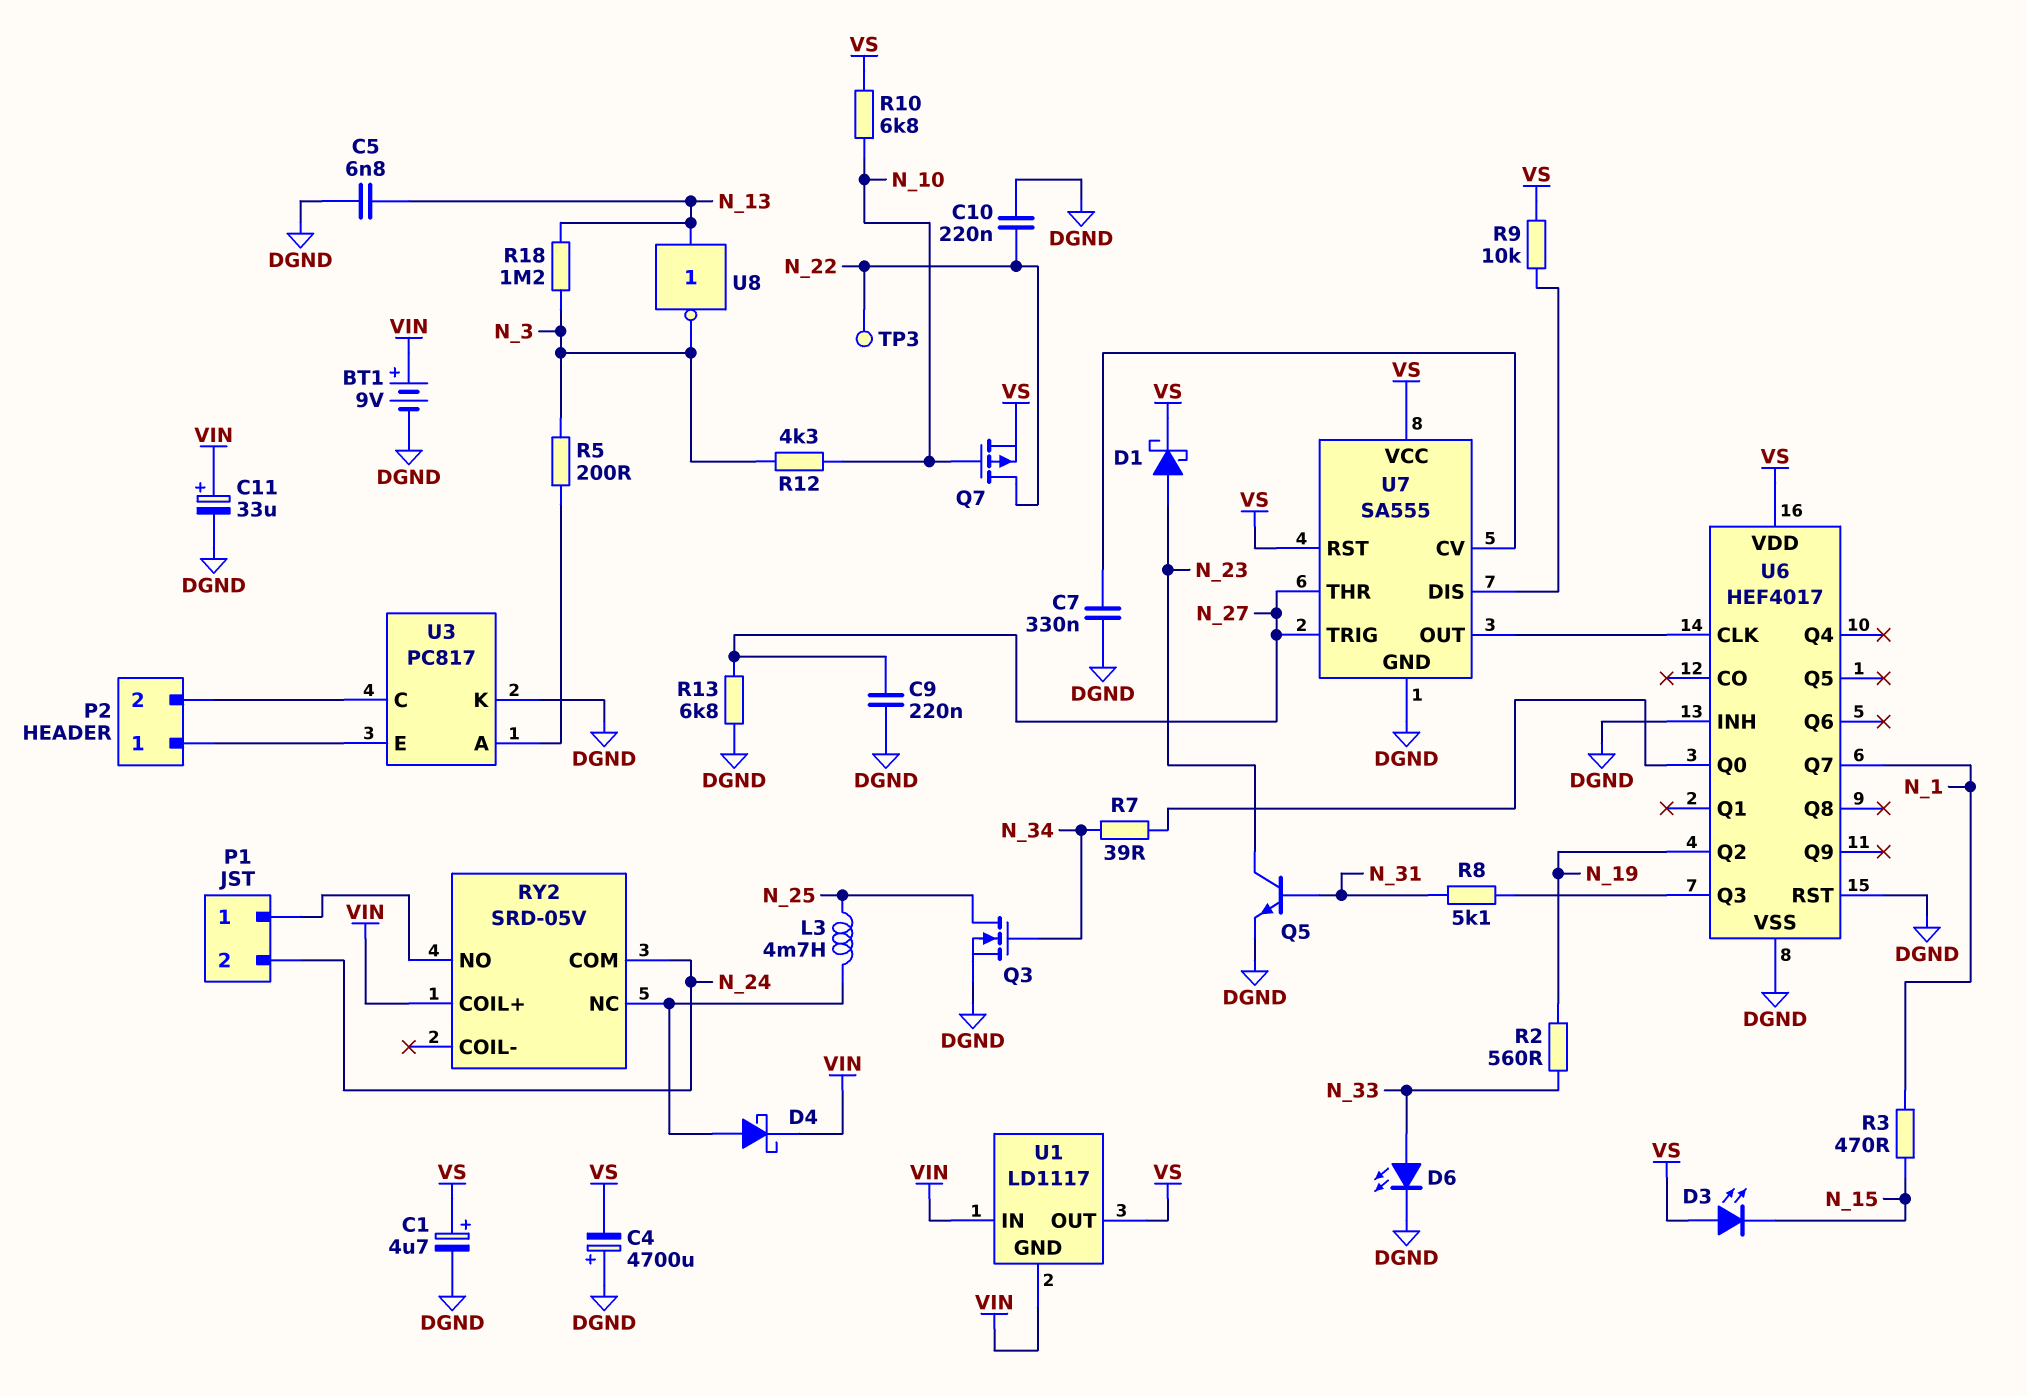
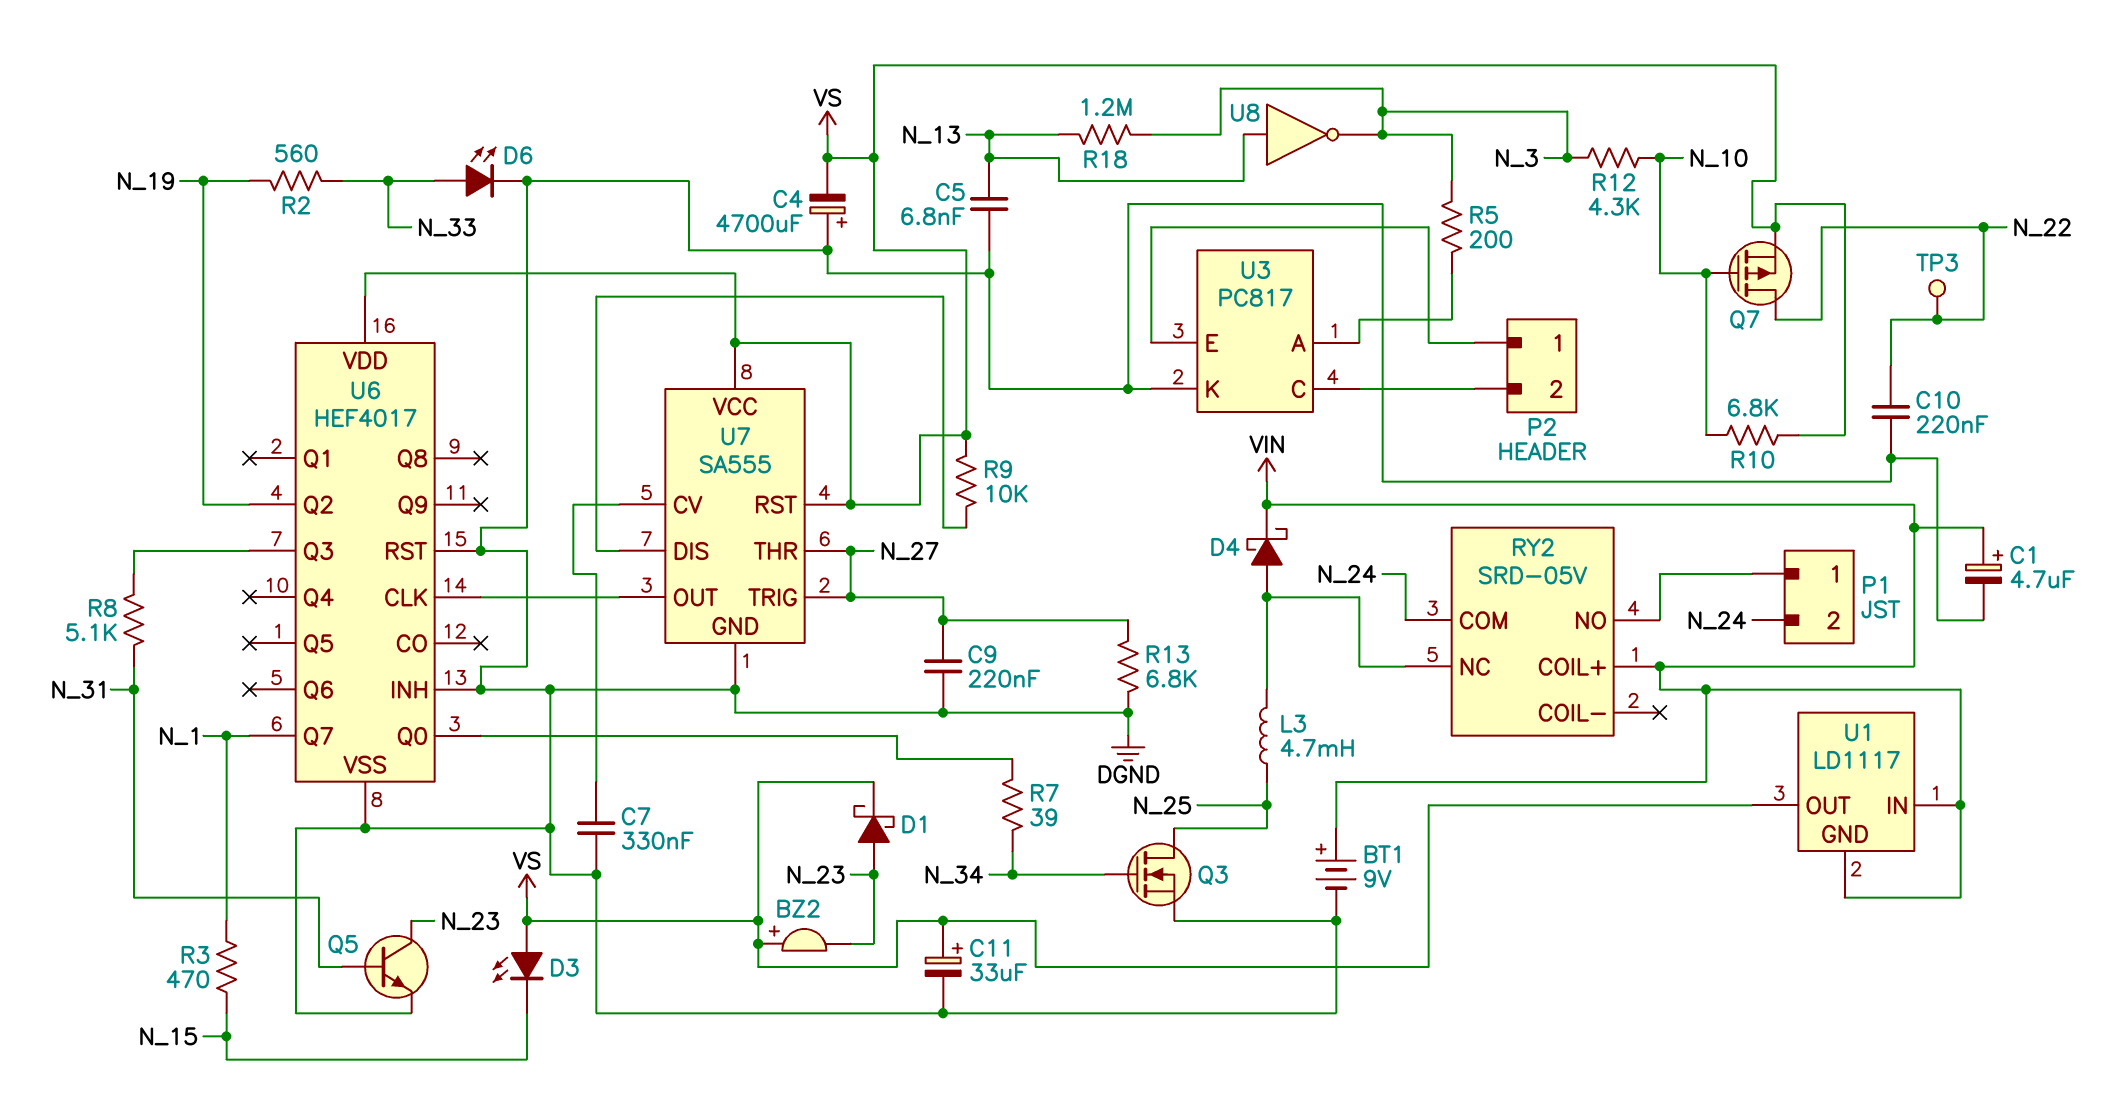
BZ2: none -> buzzer (plus VS, minus N_23)
C1: 4.7uF (plus VS, minus DGND) -> 4.7uF (plus VIN, minus DGND)
C11: 33uF (plus VIN, minus DGND) -> 33uF (plus VS, minus DGND)

